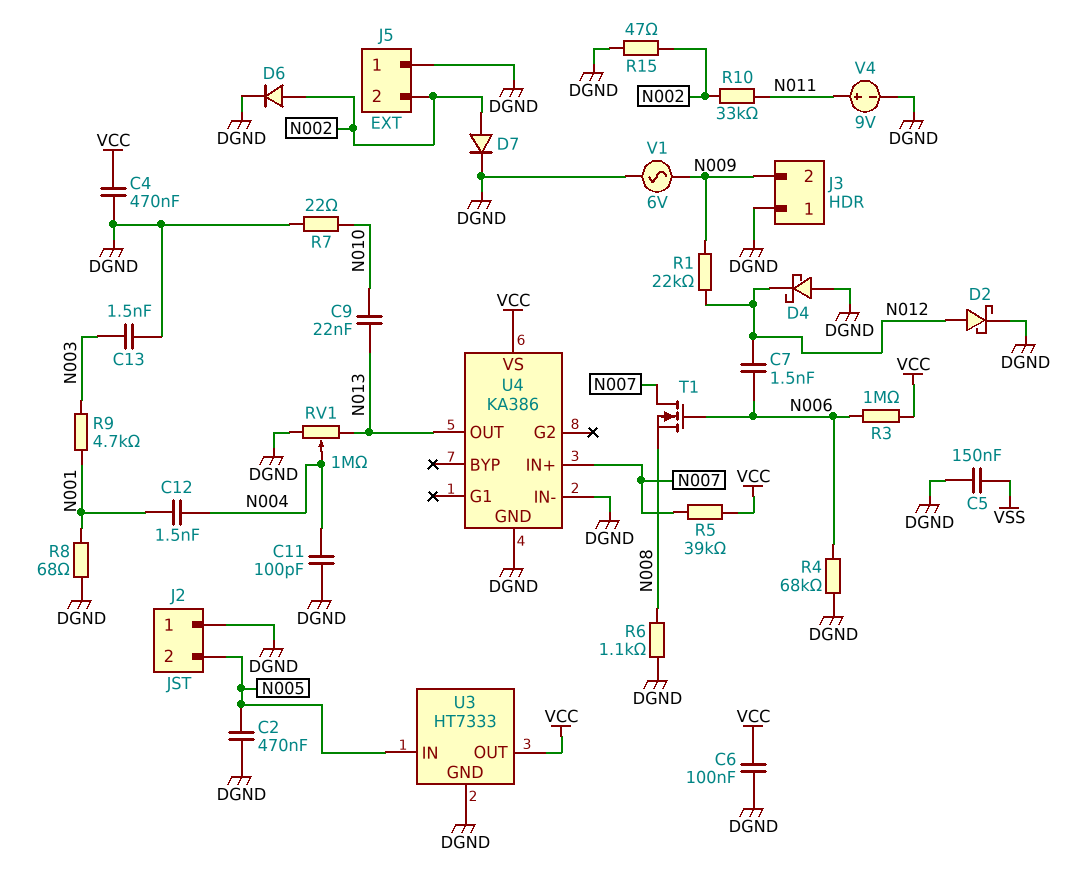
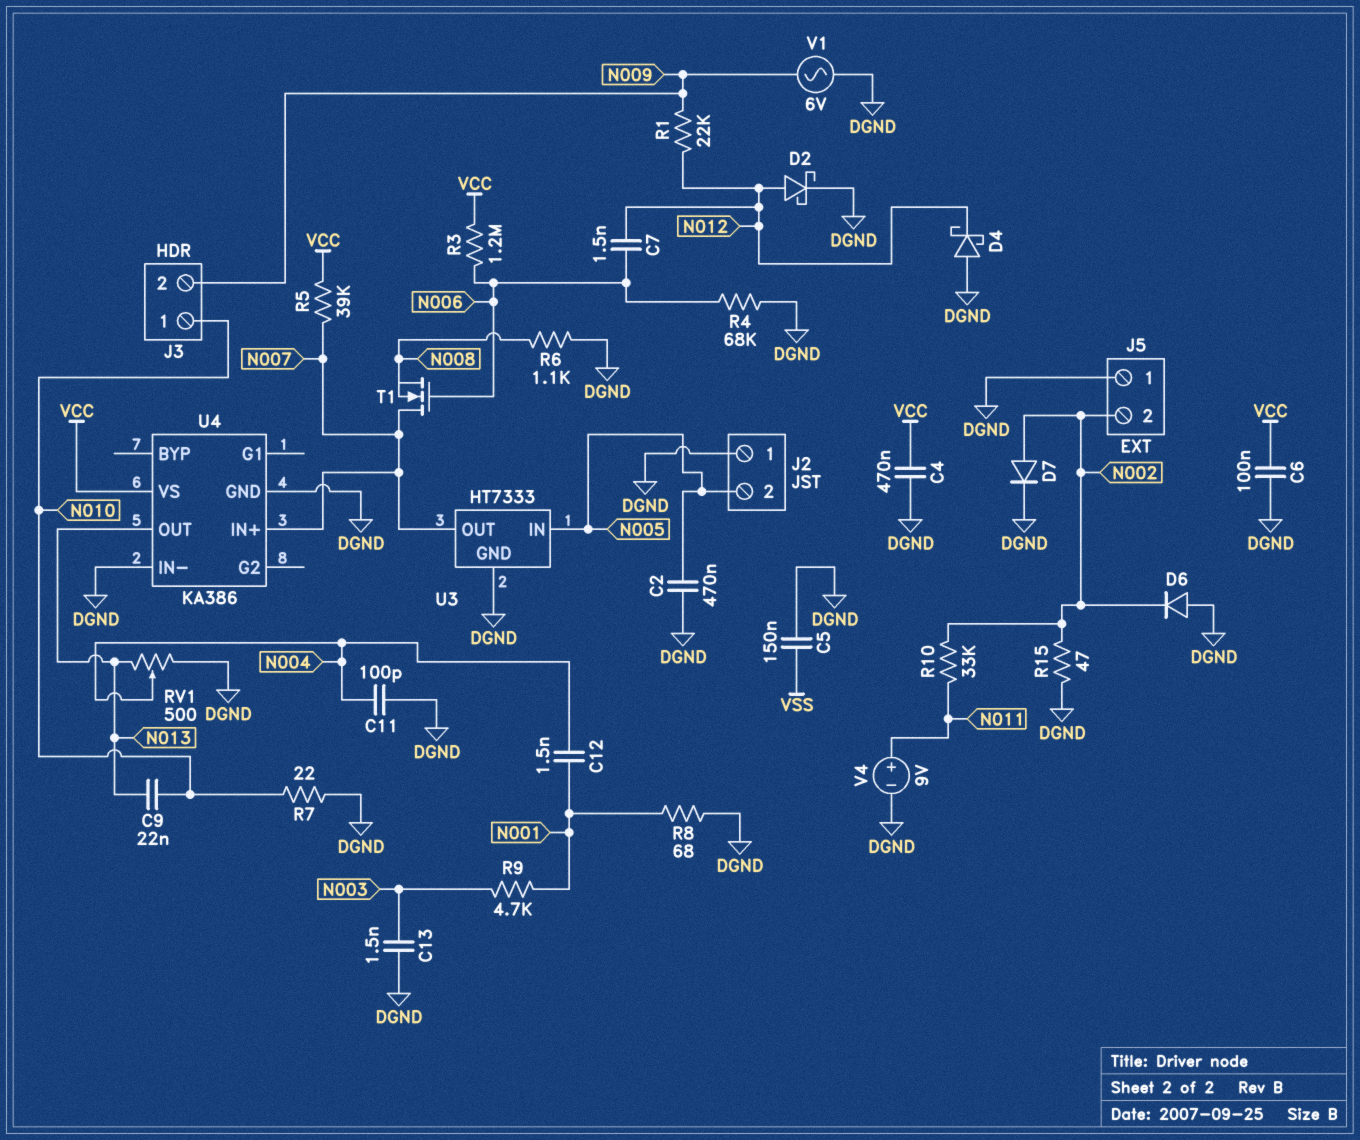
D6: diode (A N002, K DGND) -> diode (A DGND, K N002)
J3 pin 1: DGND -> N010
R3: 1M (N006, VCC) -> 1.2M (N006, VCC)
RV1: 1M (DGND, N013, wiper N004) -> 500 (DGND, N013, wiper N004)
U3 pin OUT: VCC -> N007

